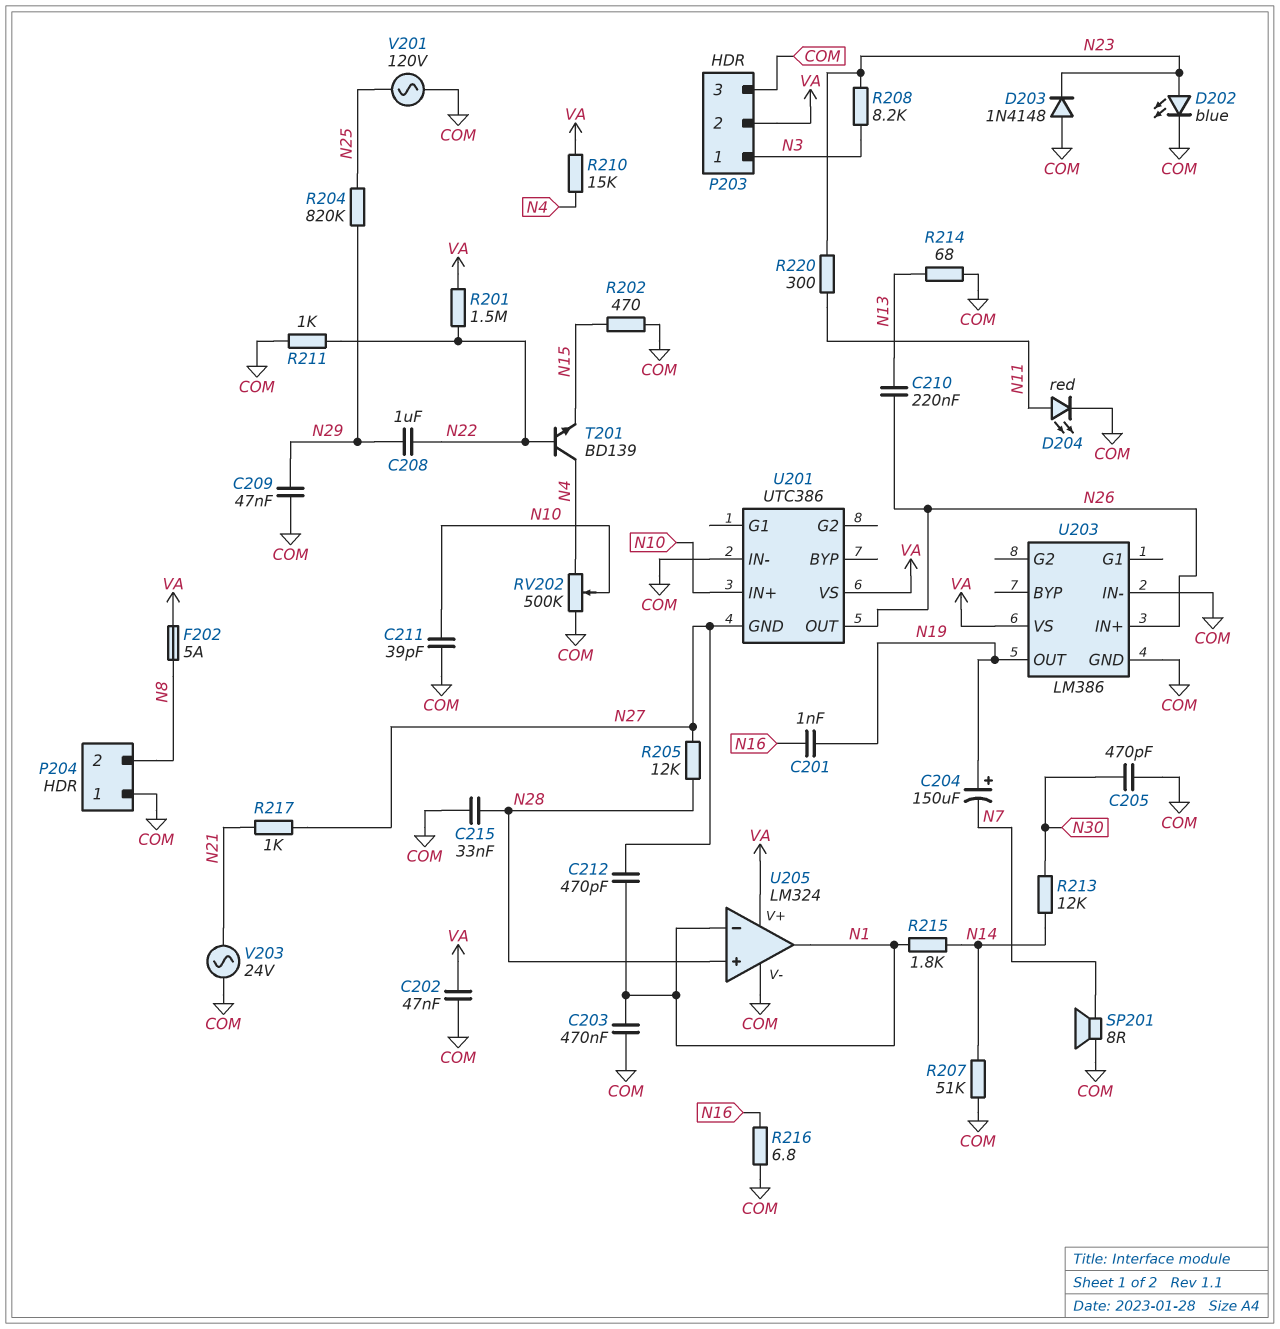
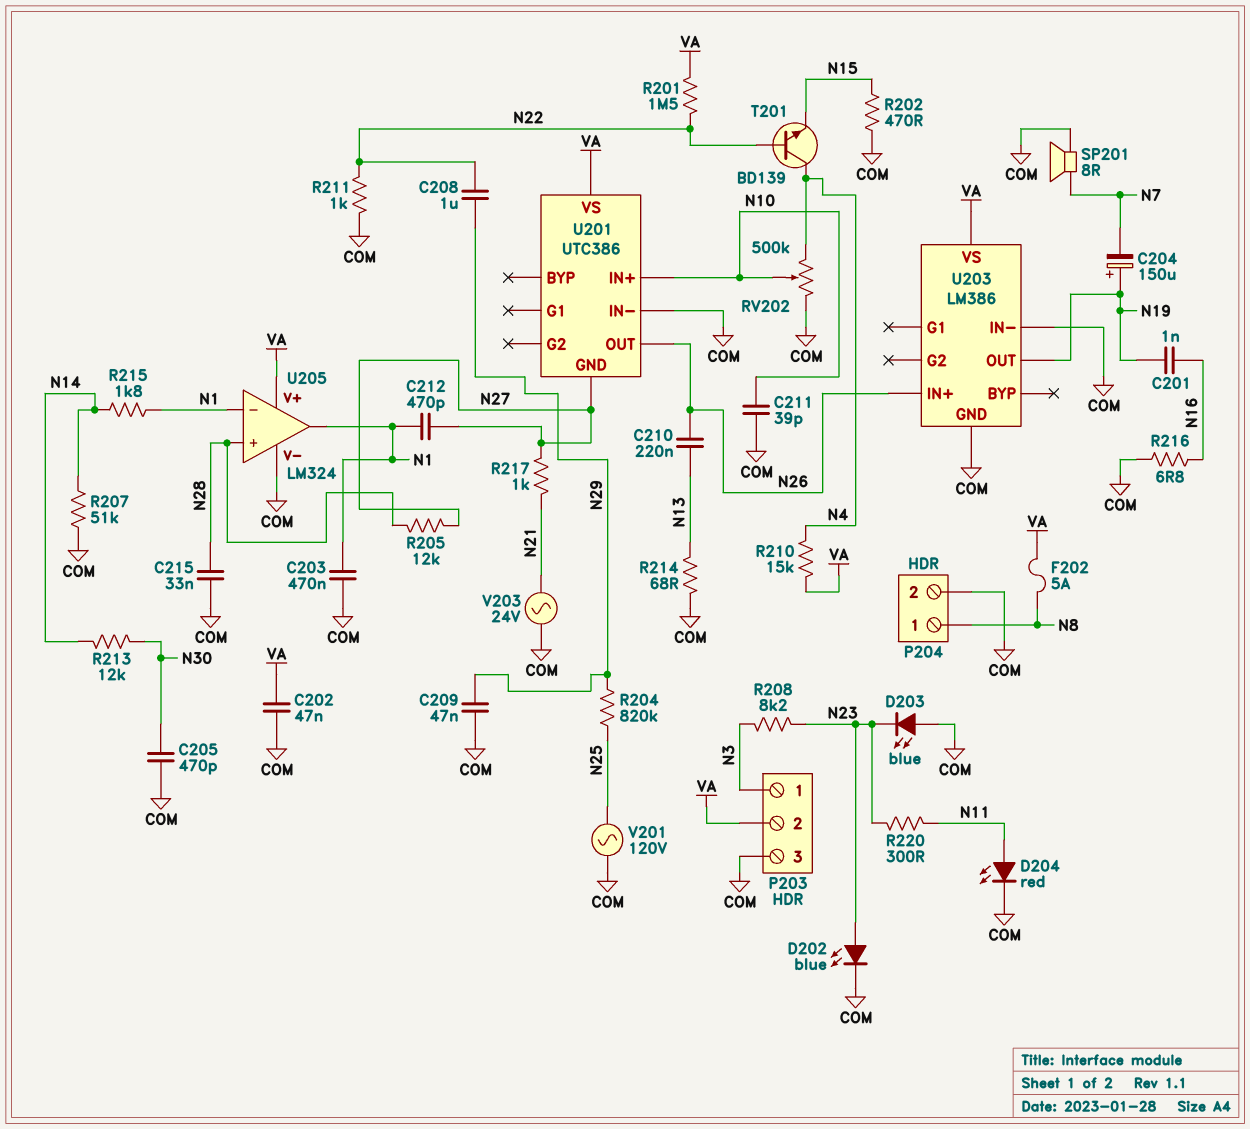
D203: diode 1N4148 (A COM, K N23) -> LED blue (A COM, K N23)
P204 pin 1: COM -> N8
P204 pin 2: N8 -> COM

